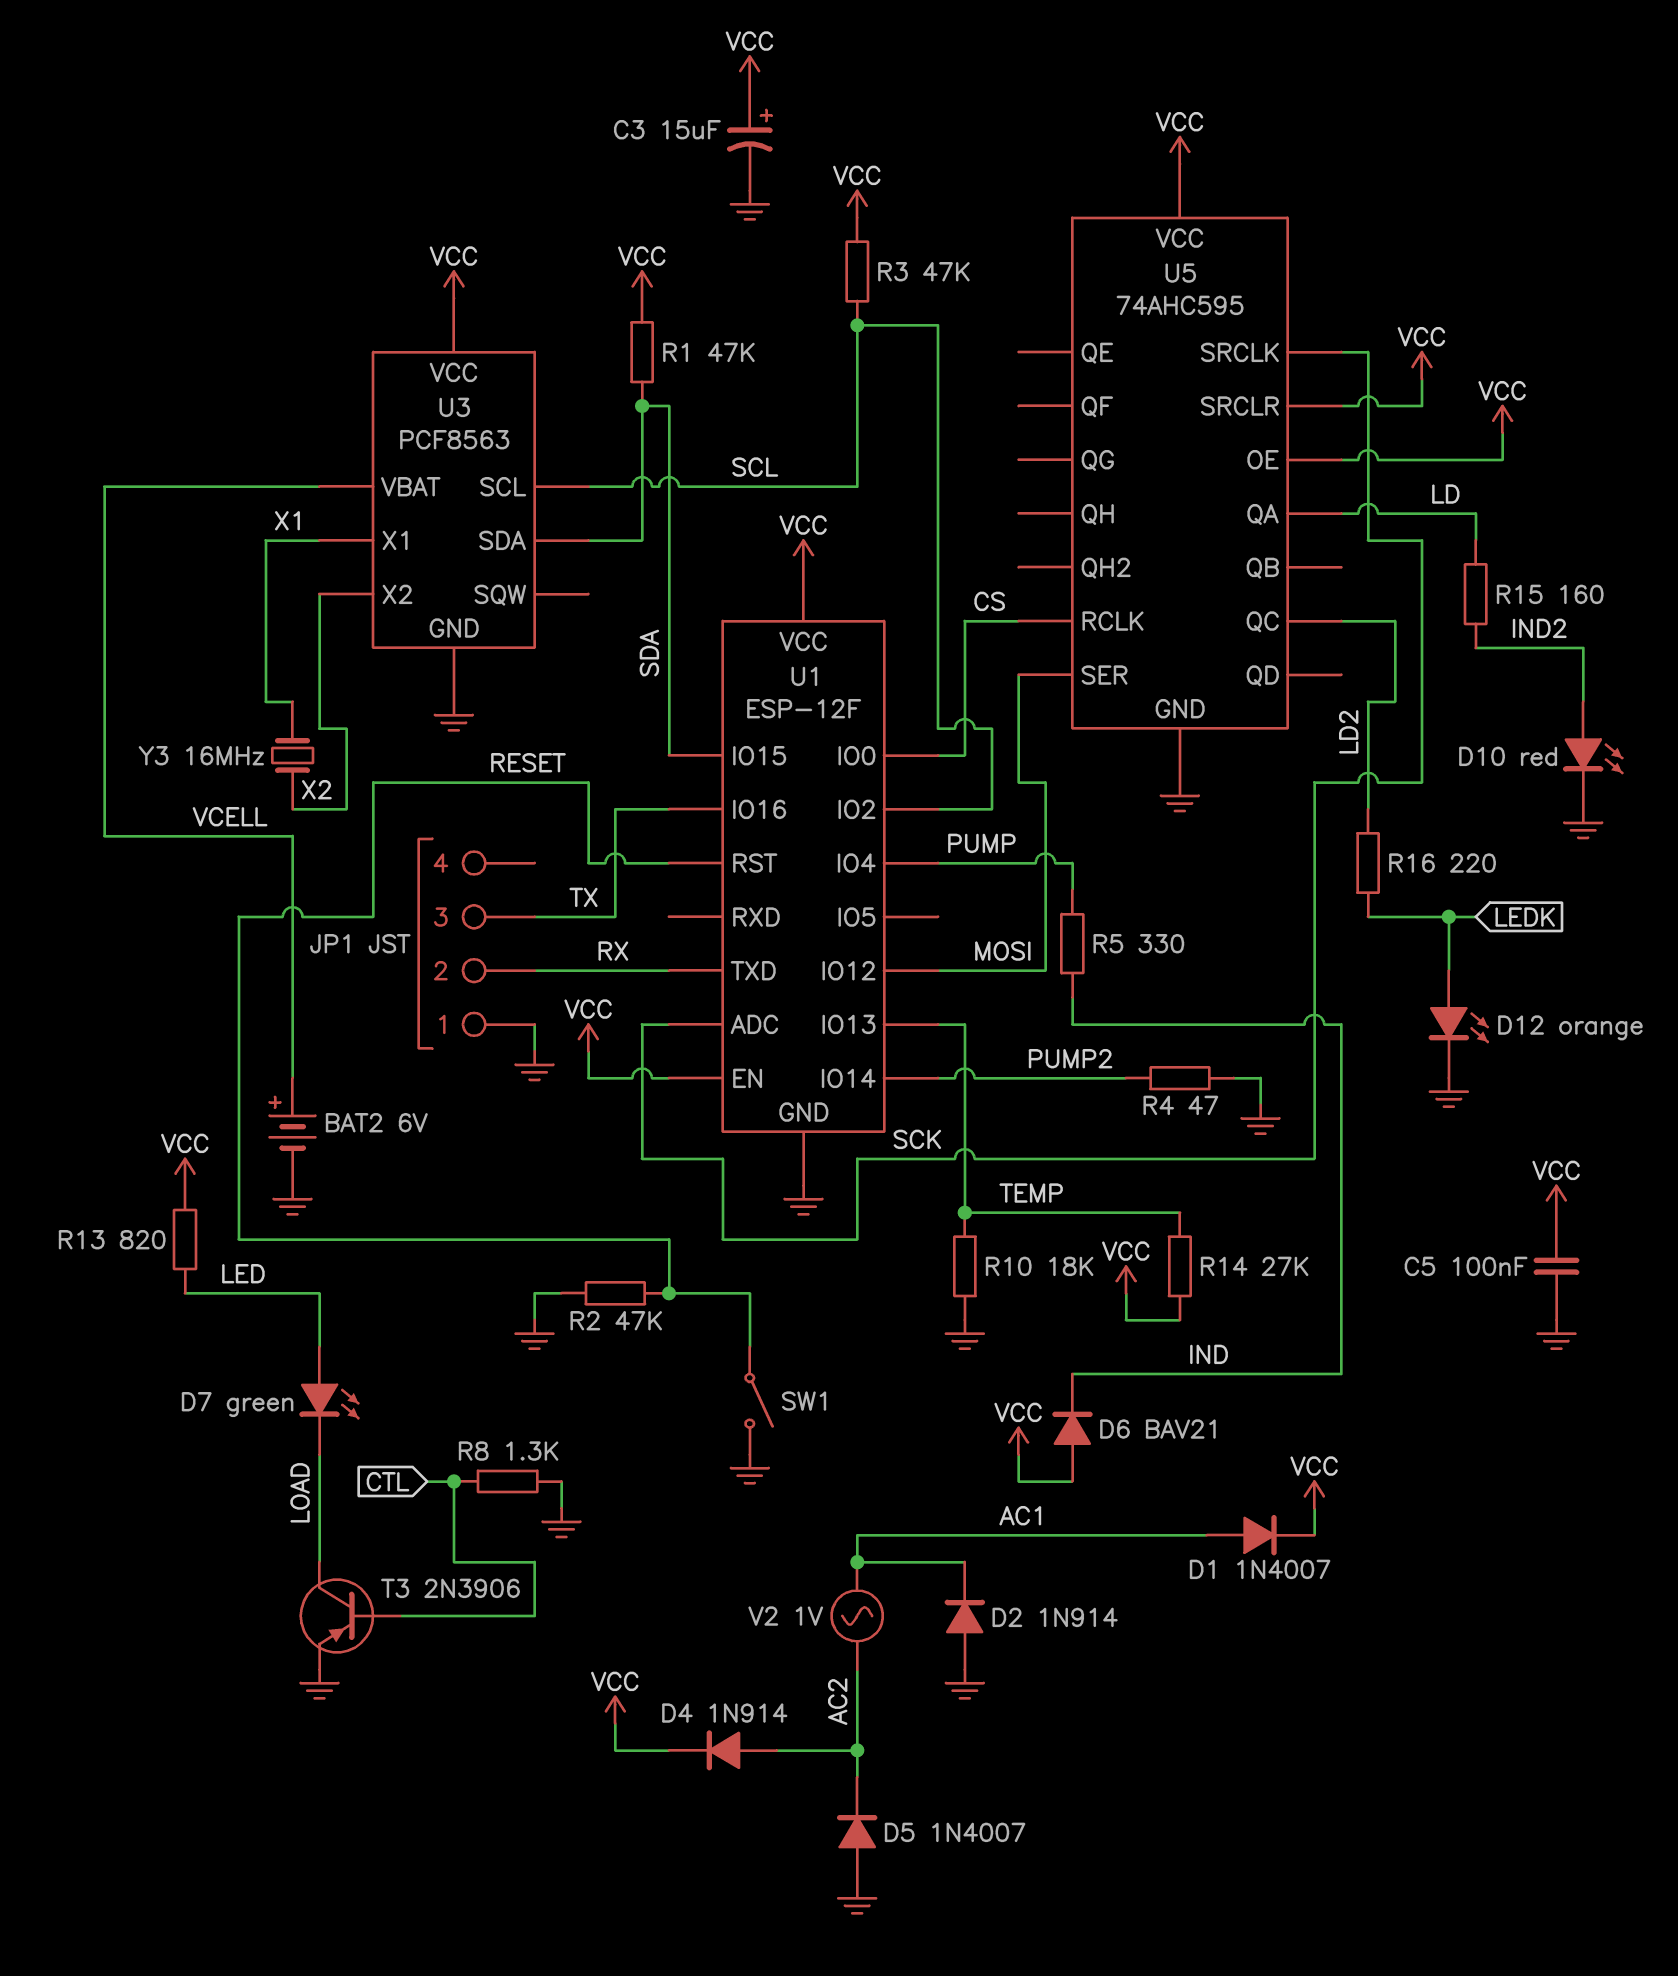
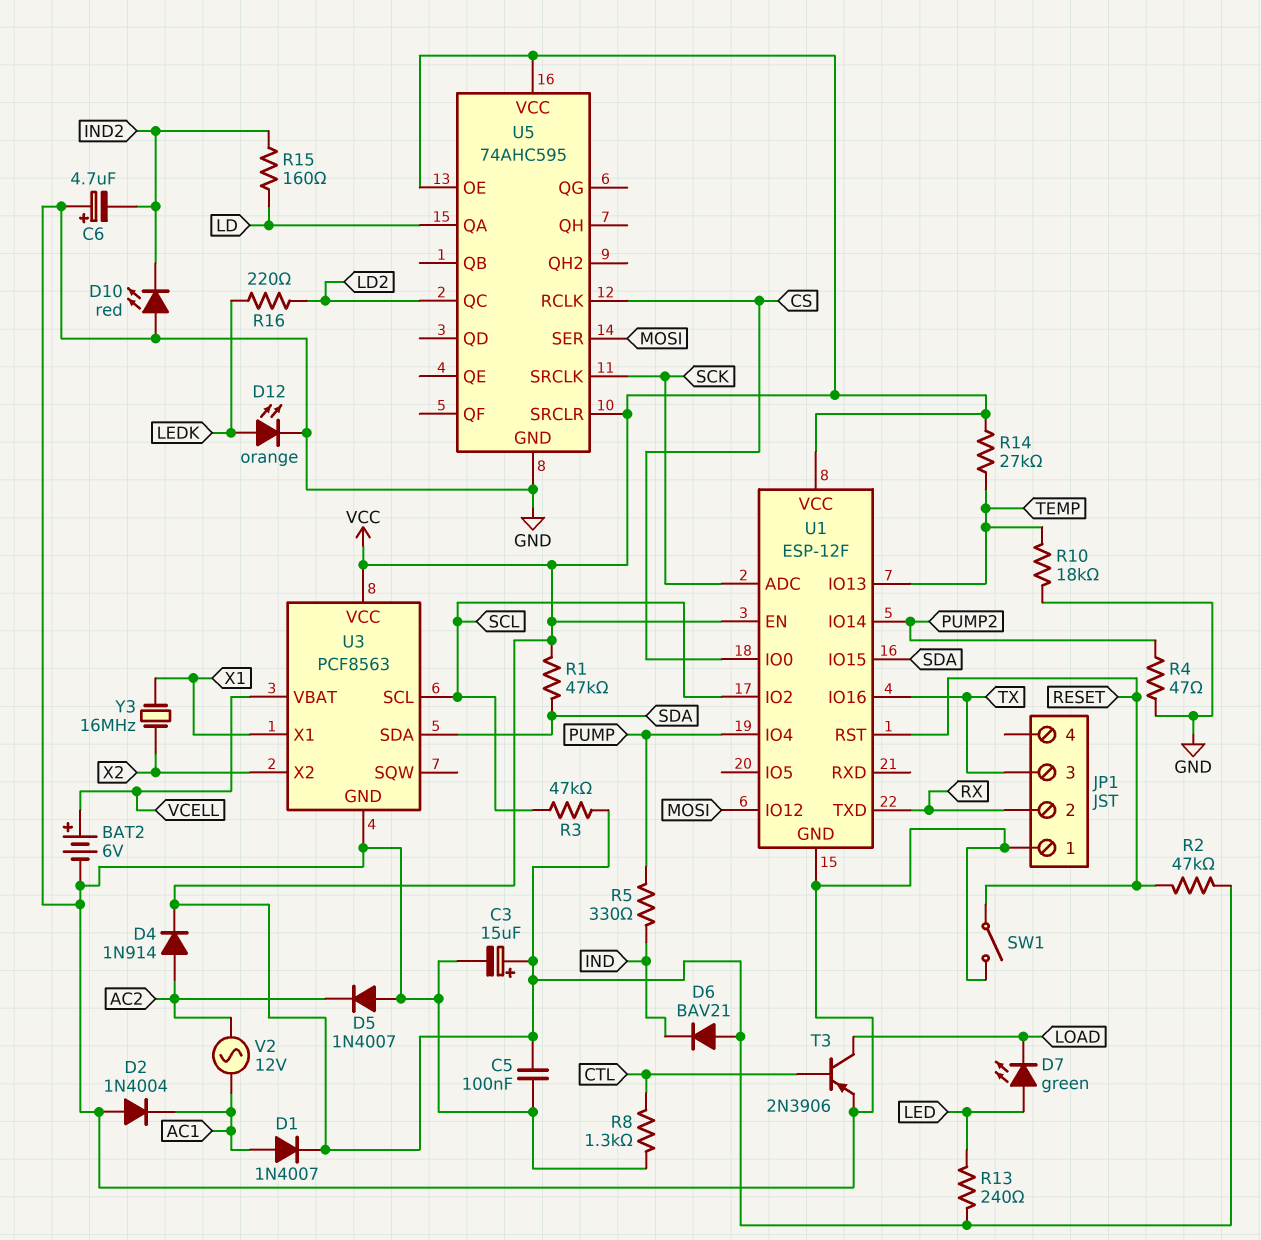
C6: none -> 4.7uF (plus GND, minus IND2)
D2: diode 1N914 (A GND, K AC1) -> diode 1N4004 (A GND, K AC1)
D10: LED red (A IND2, K GND) -> LED red (A GND, K IND2)
R2: 47k (GND, RESET) -> 47k (RESET, VCC)
R13: 820 (LED, VCC) -> 240 (LED, VCC)
V2: AC 1V (AC1, AC2) -> AC 12V (AC1, AC2)

